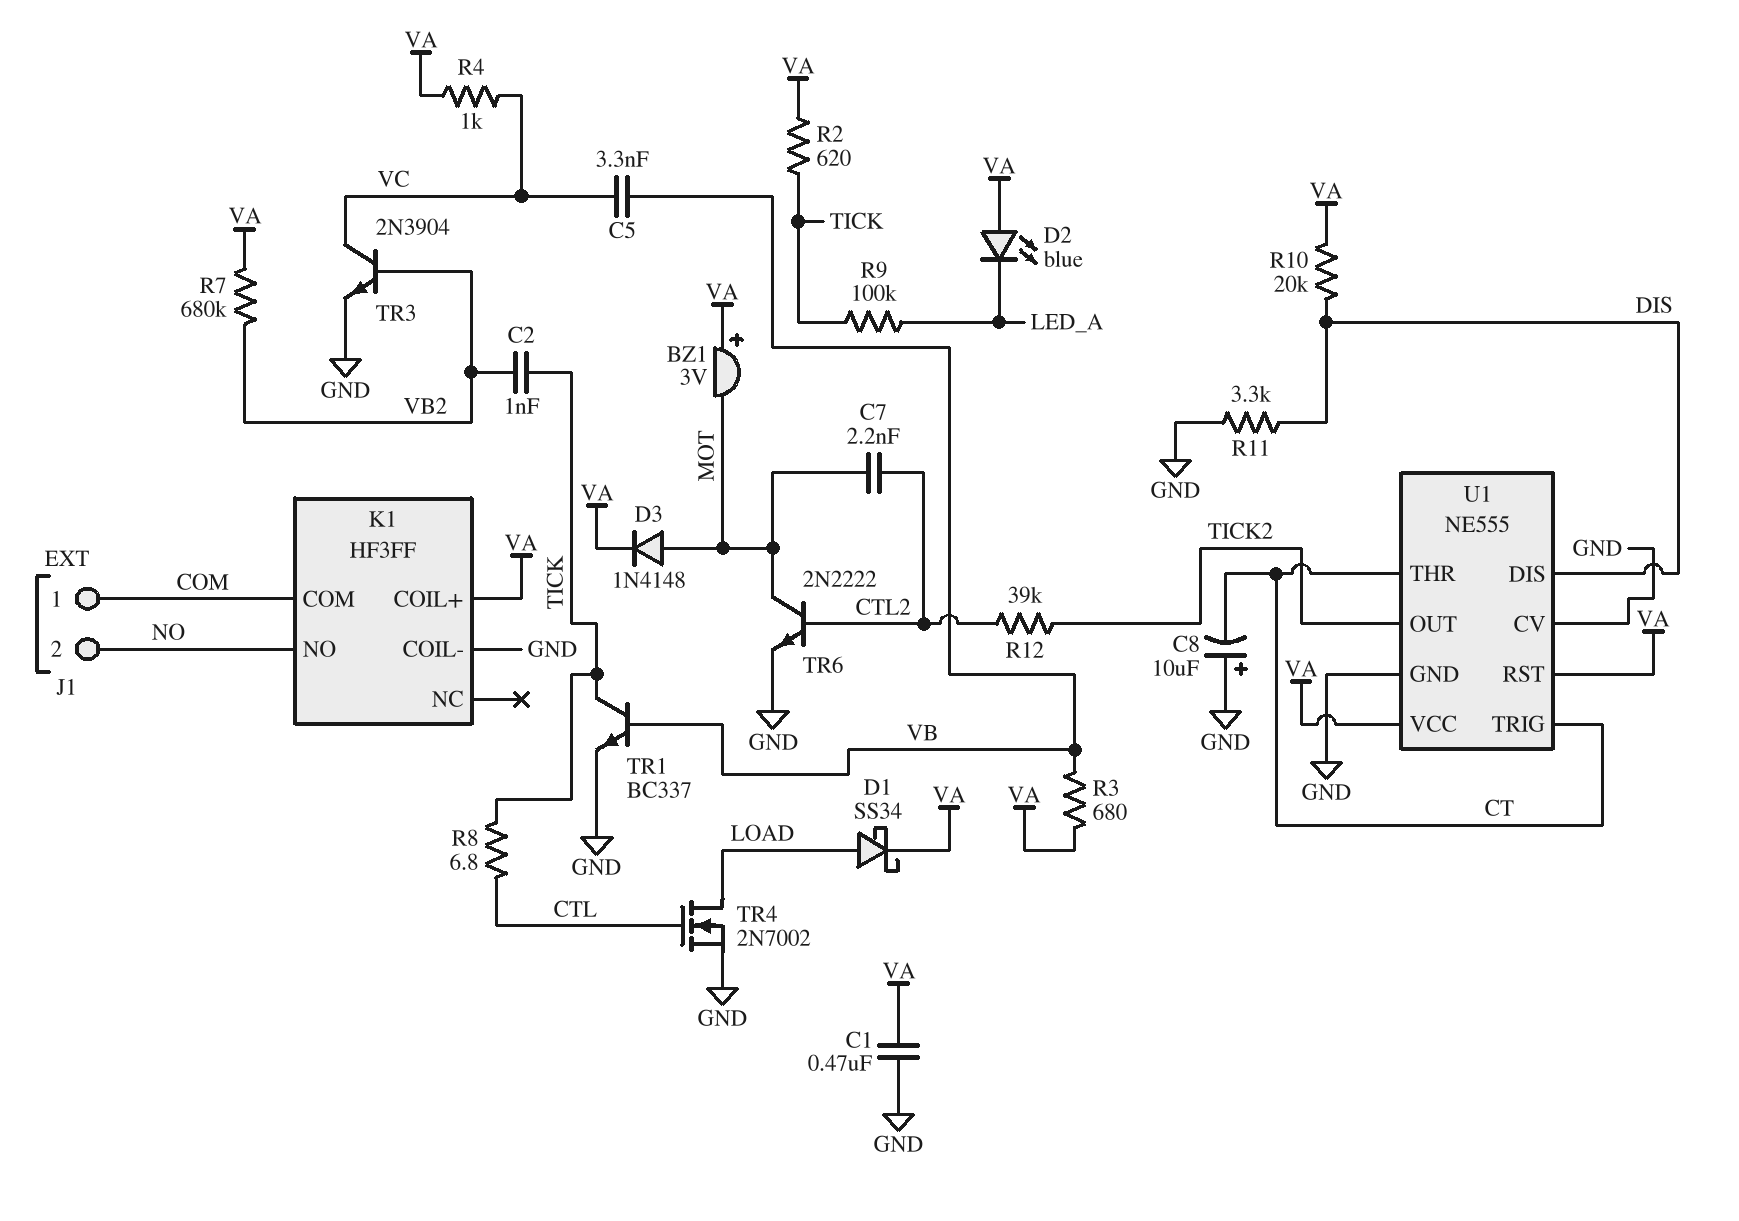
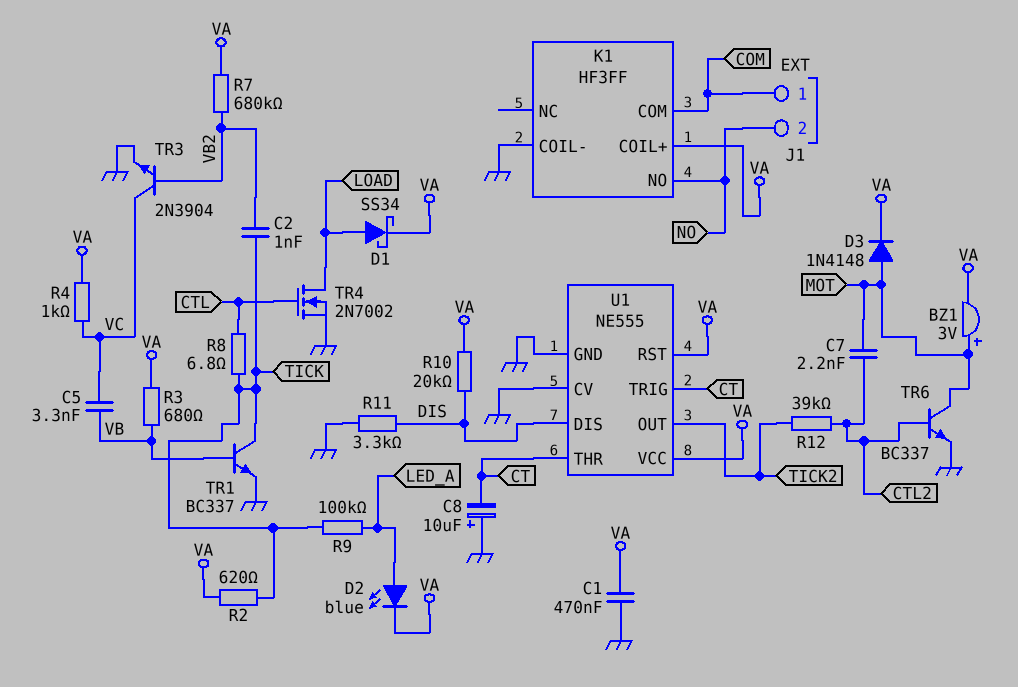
BZ1: buzzer 3V (plus VA, minus MOT) -> buzzer 3V (plus MOT, minus VA)
D2: LED blue (A VA, K LED_A) -> LED blue (A LED_A, K VA)
TR6: NPN 2N2222 (B CTL2, C MOT, E GND) -> NPN BC337 (B CTL2, C MOT, E GND)

